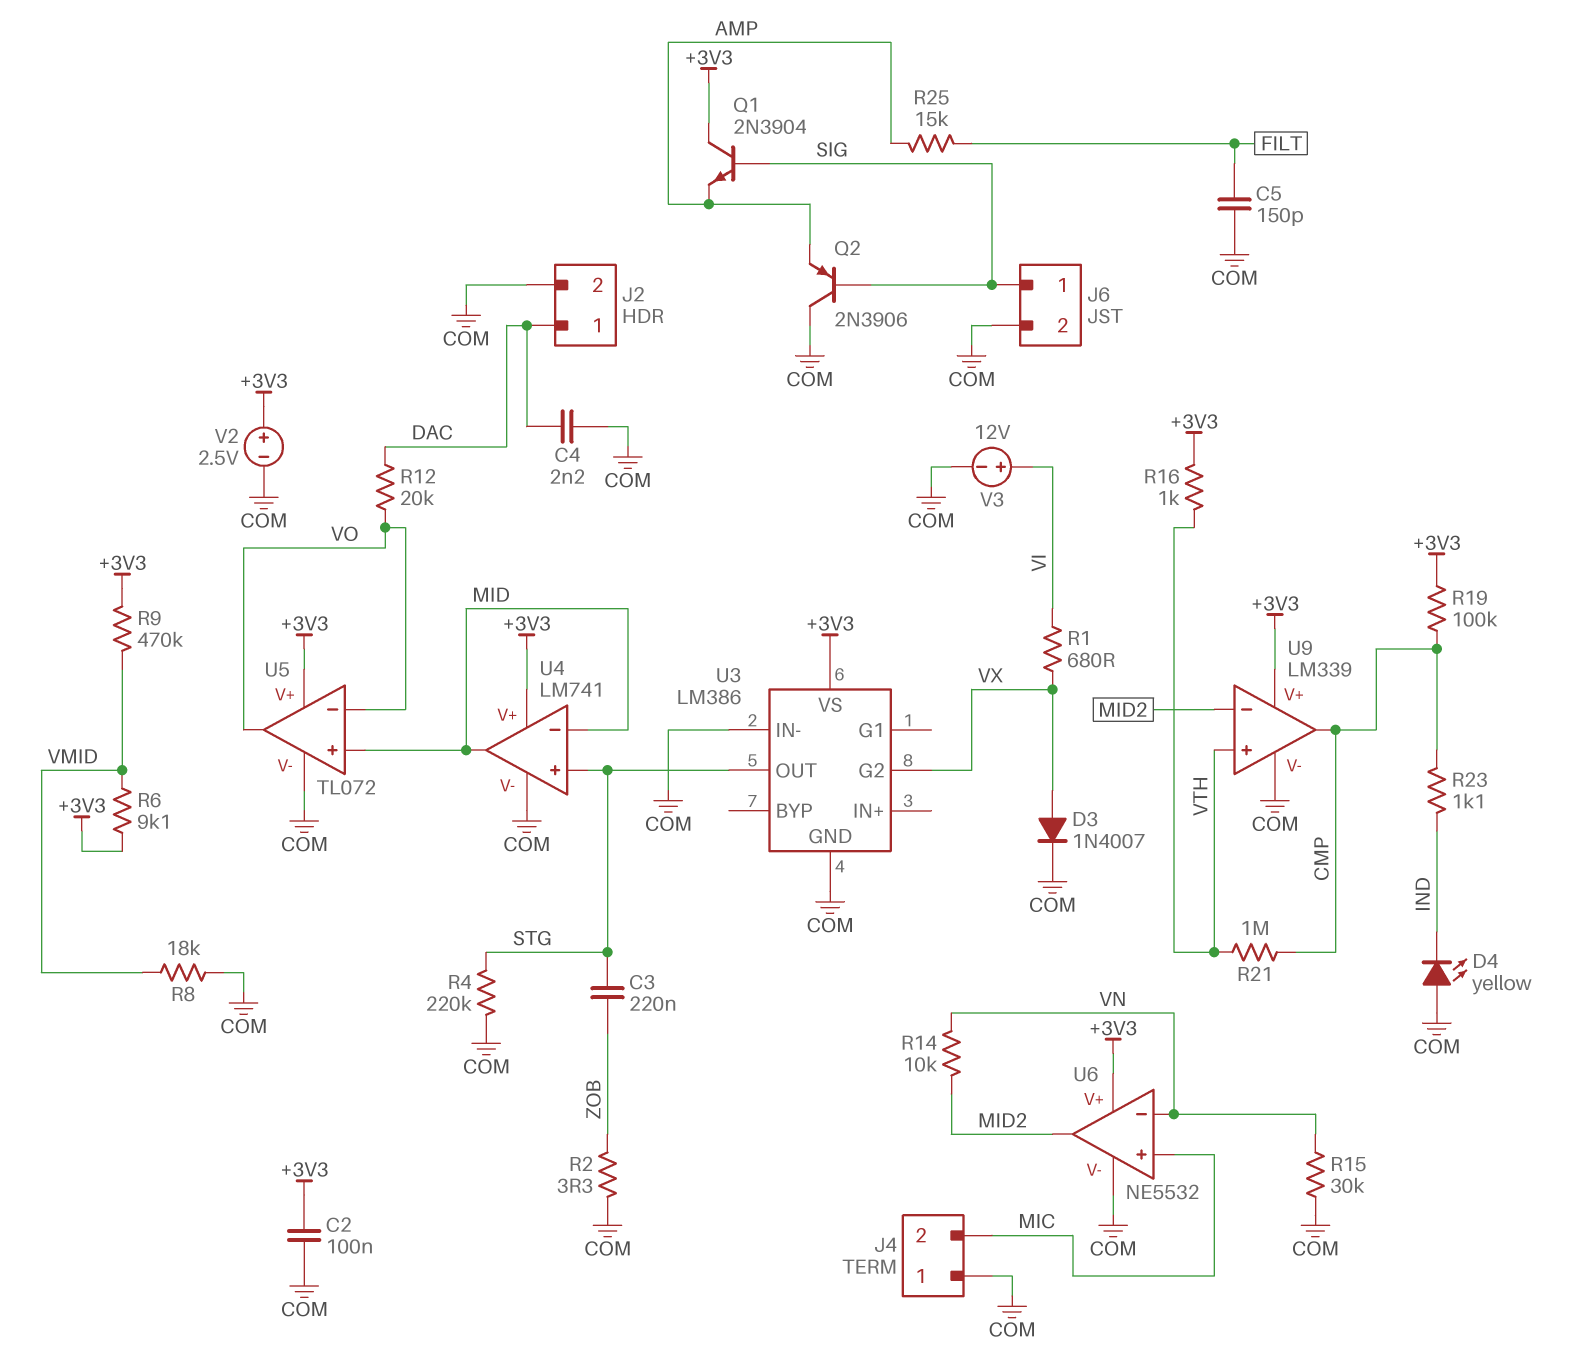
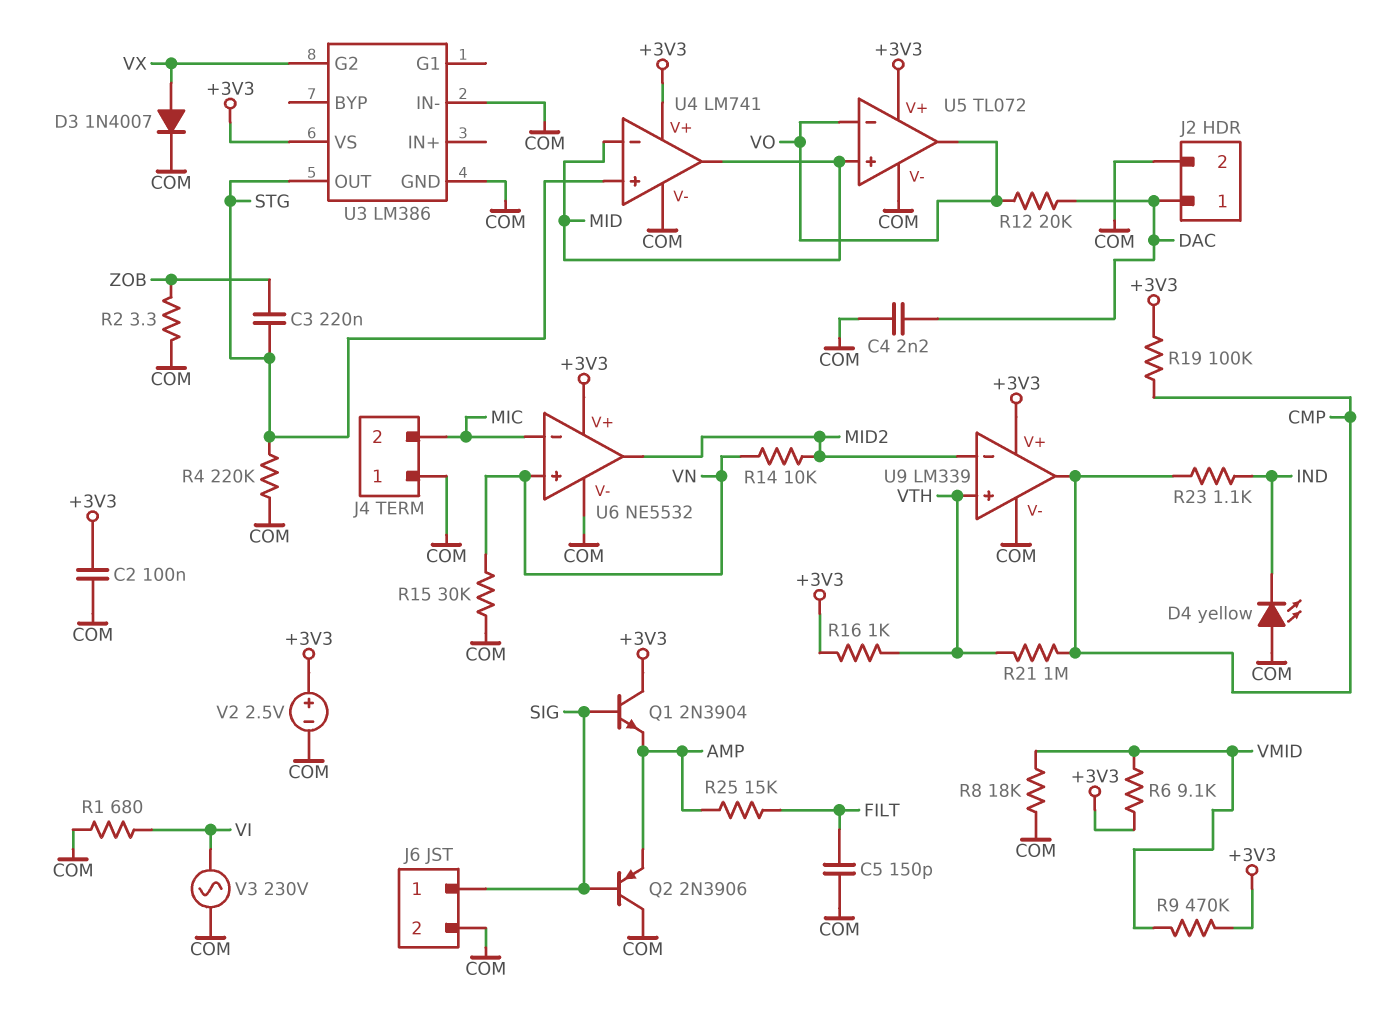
R1: 680 (VI, VX) -> 680 (COM, VI)
U6 pin in+: MIC -> VN
U6 pin in-: VN -> MIC
V3: 12V (plus VI, minus COM) -> AC 230V (COM, VI)

